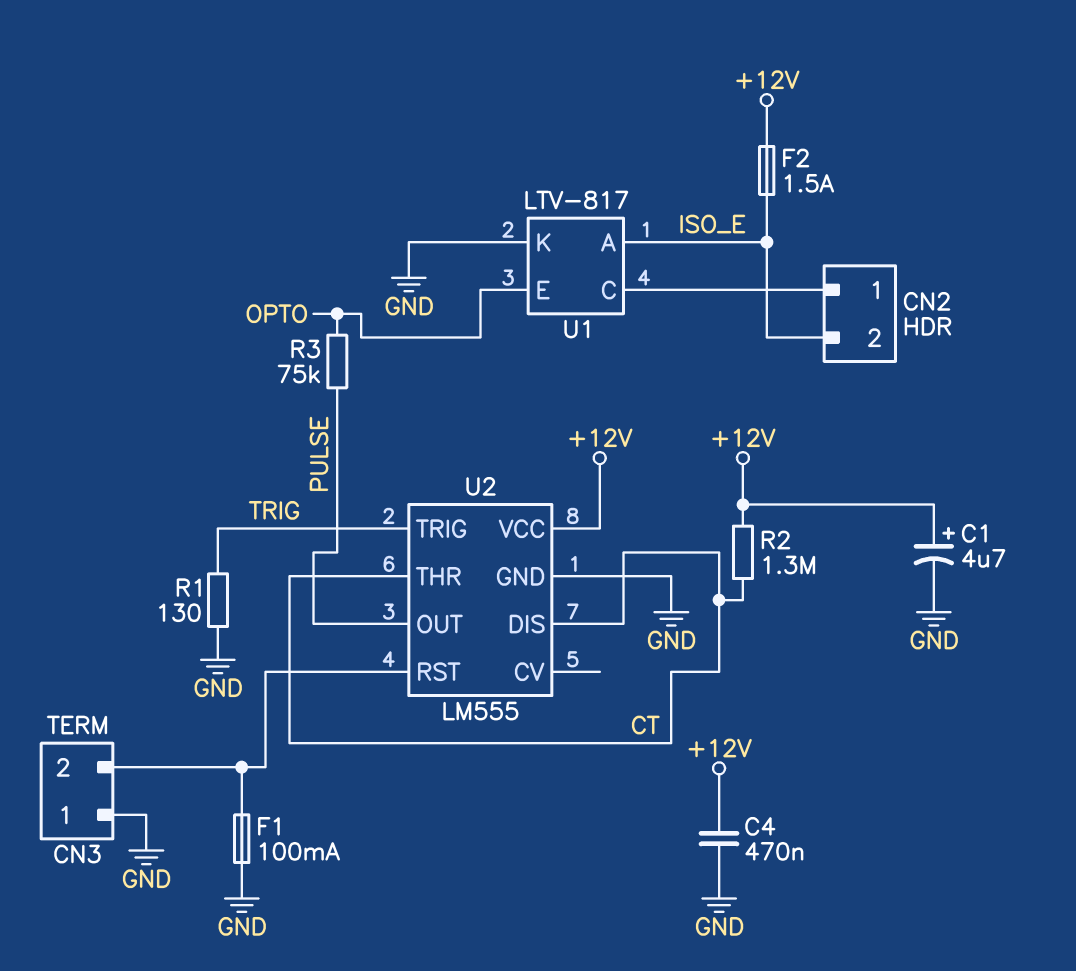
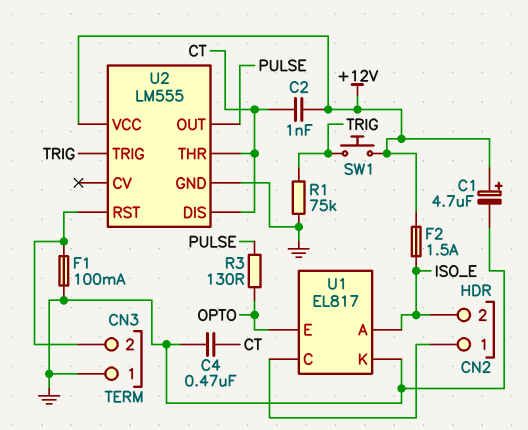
C2: none -> 1nF (+12V, CT)
C4: 470nF (+12V, GND) -> 470nF (CT, GND)
R1: 130 (GND, TRIG) -> 75k (GND, TRIG)
R2: 1.3M (+12V, CT) -> none
R3: 75k (OPTO, PULSE) -> 130 (OPTO, PULSE)
SW1: none -> button (+12V, TRIG)
U1: LTV-817 -> EL817

